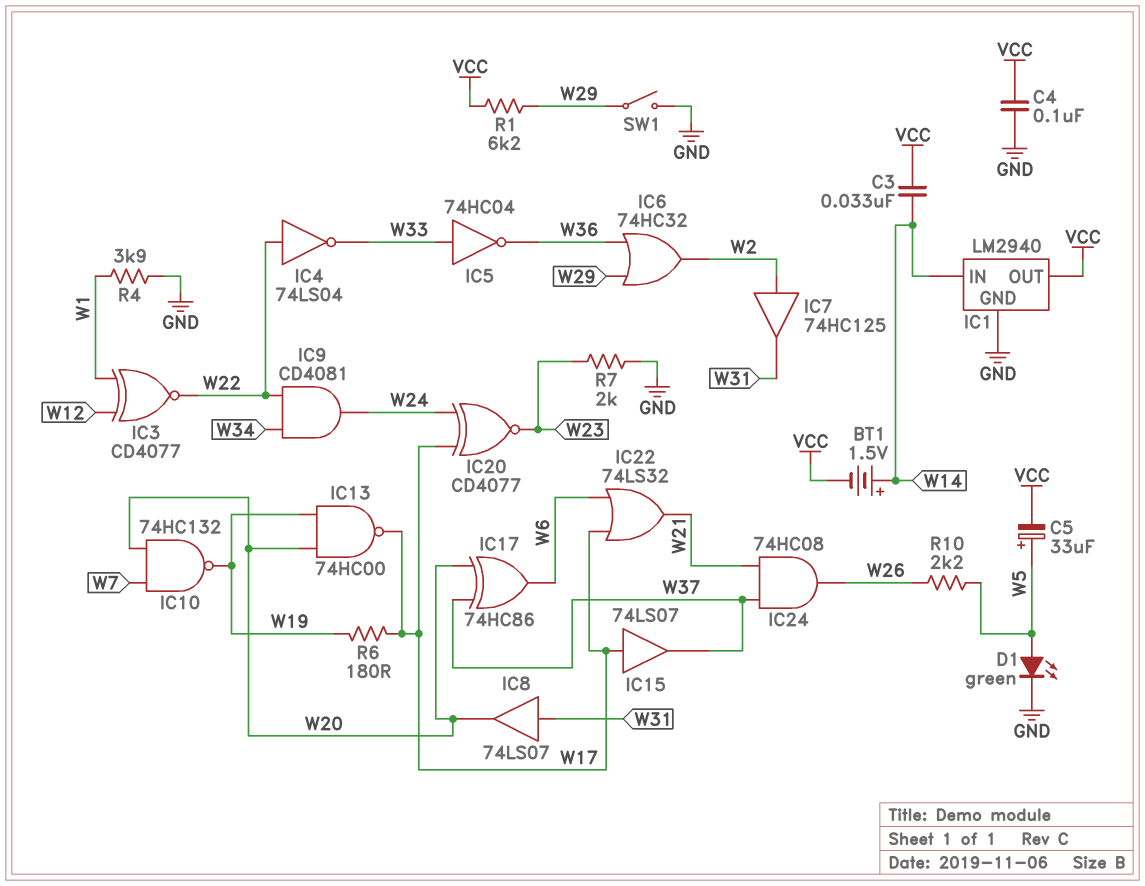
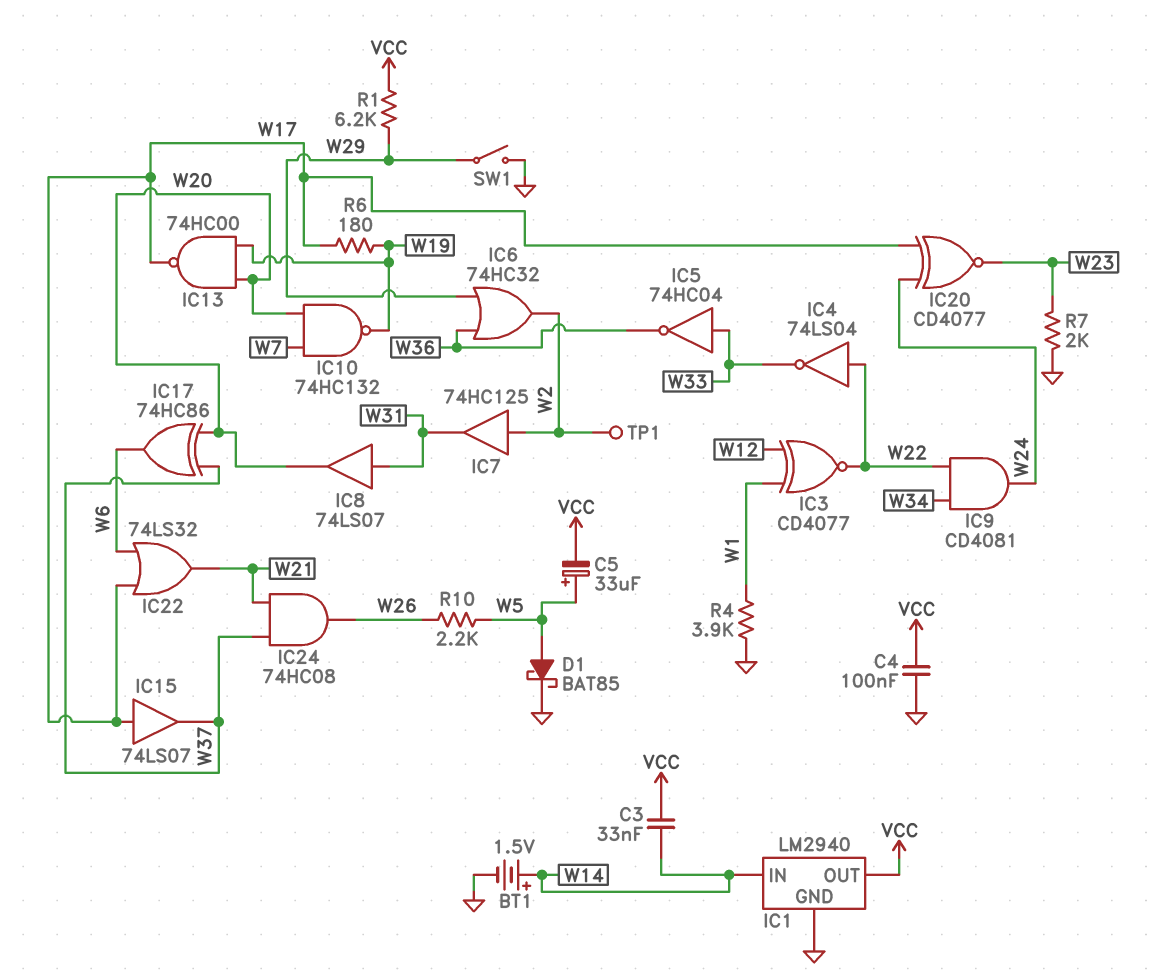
BT1: 1.5V (plus W14, minus VCC) -> 1.5V (plus W14, minus GND)
D1: LED green (A W5, K GND) -> schottky BAT85 (A W5, K GND)
TP1: none -> test point (W2)

